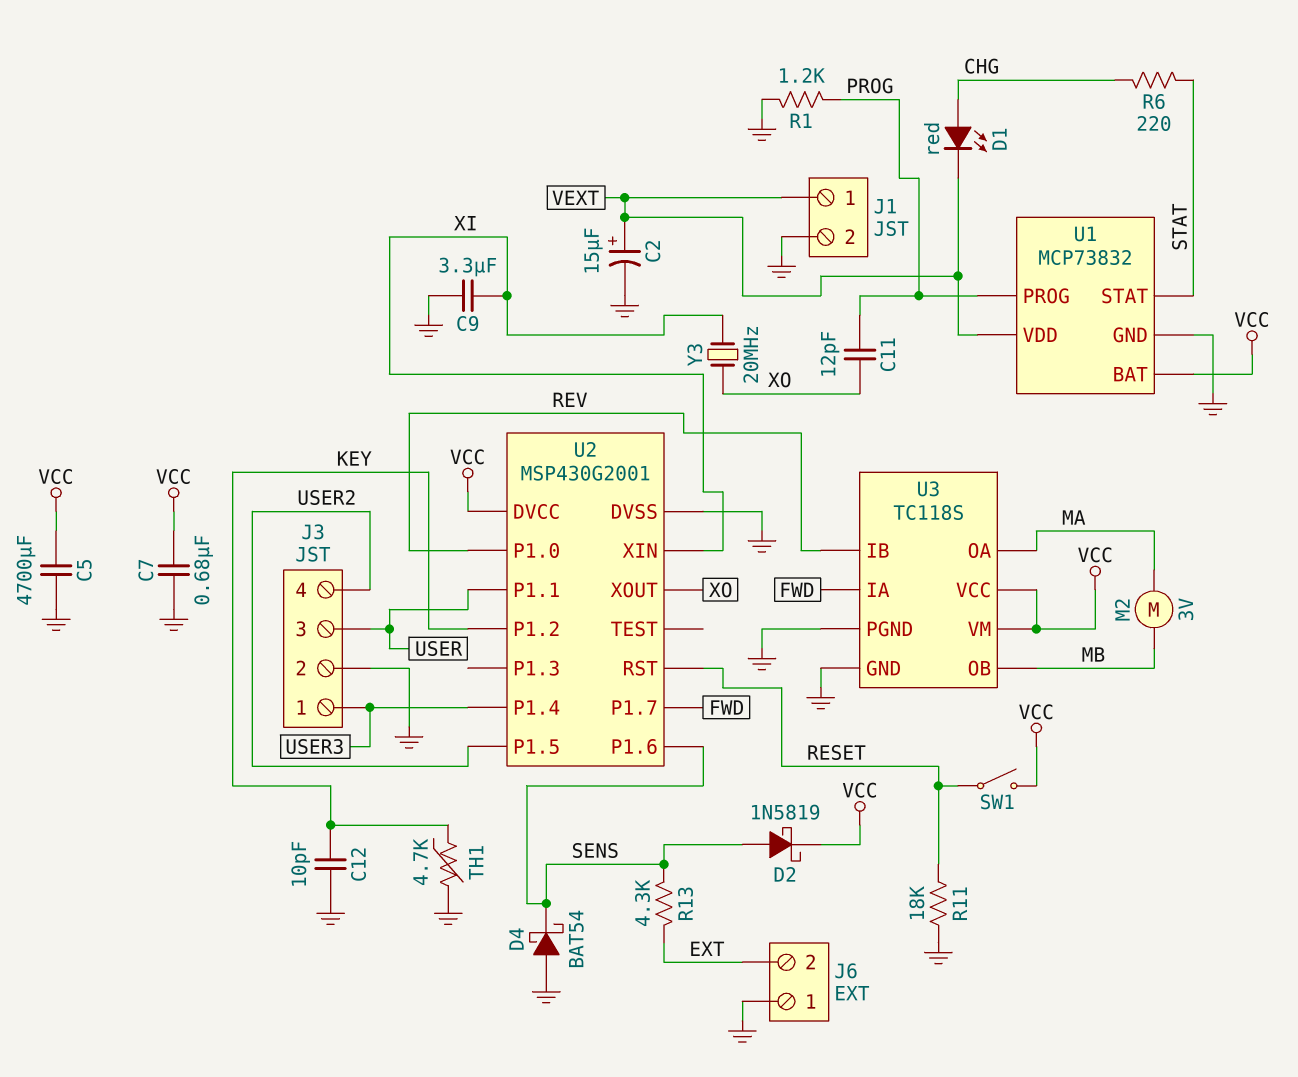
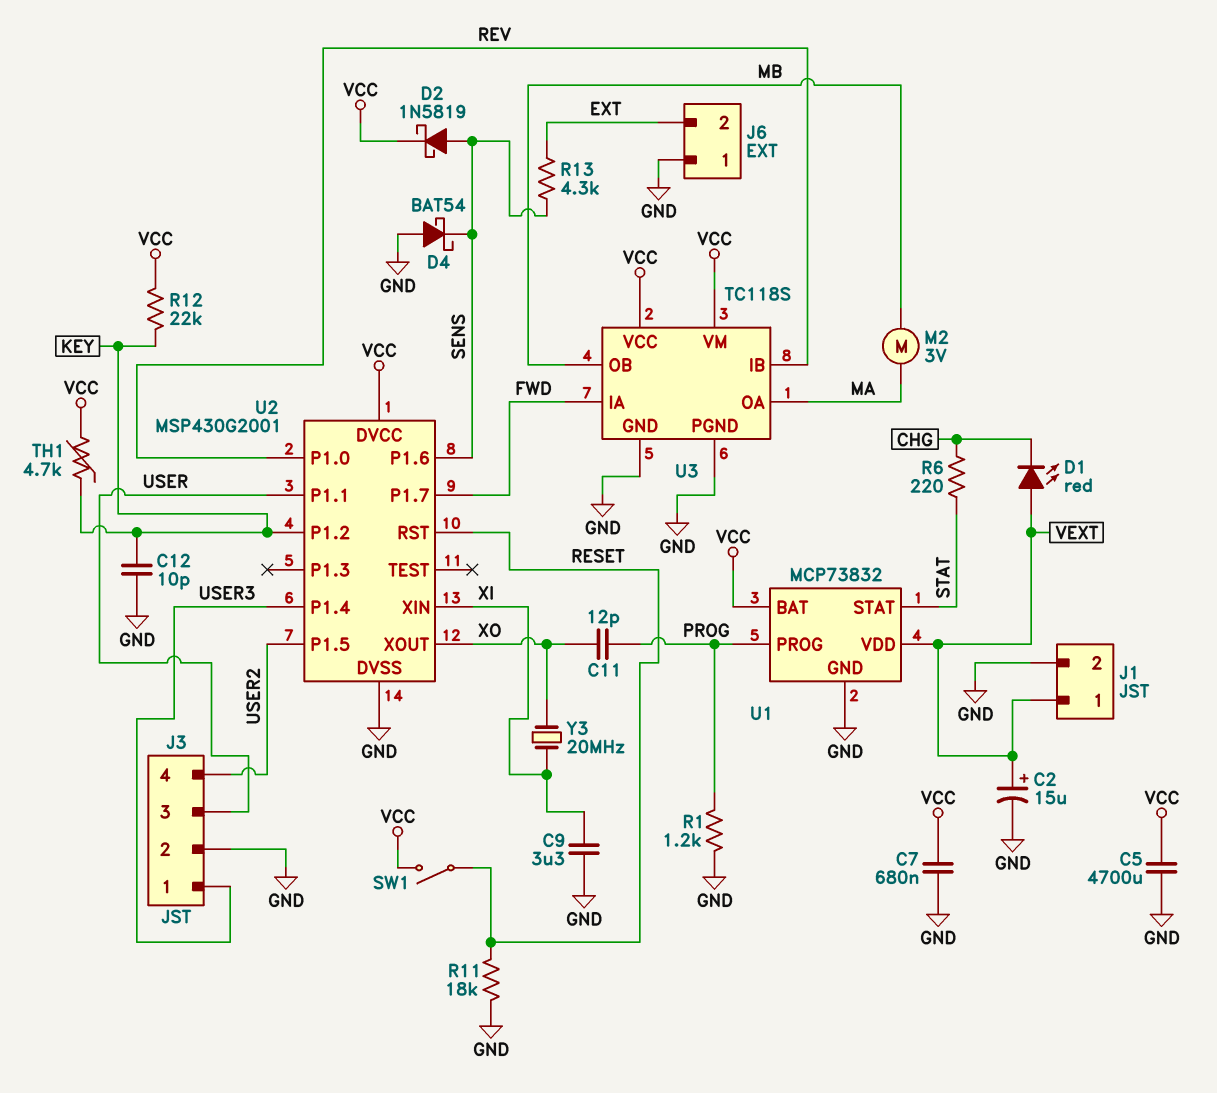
D1: LED red (A CHG, K VEXT) -> LED red (A VEXT, K CHG)
R12: none -> 22k (KEY, VCC)
TH1: 4.7k (GND, KEY) -> 4.7k (KEY, VCC)

